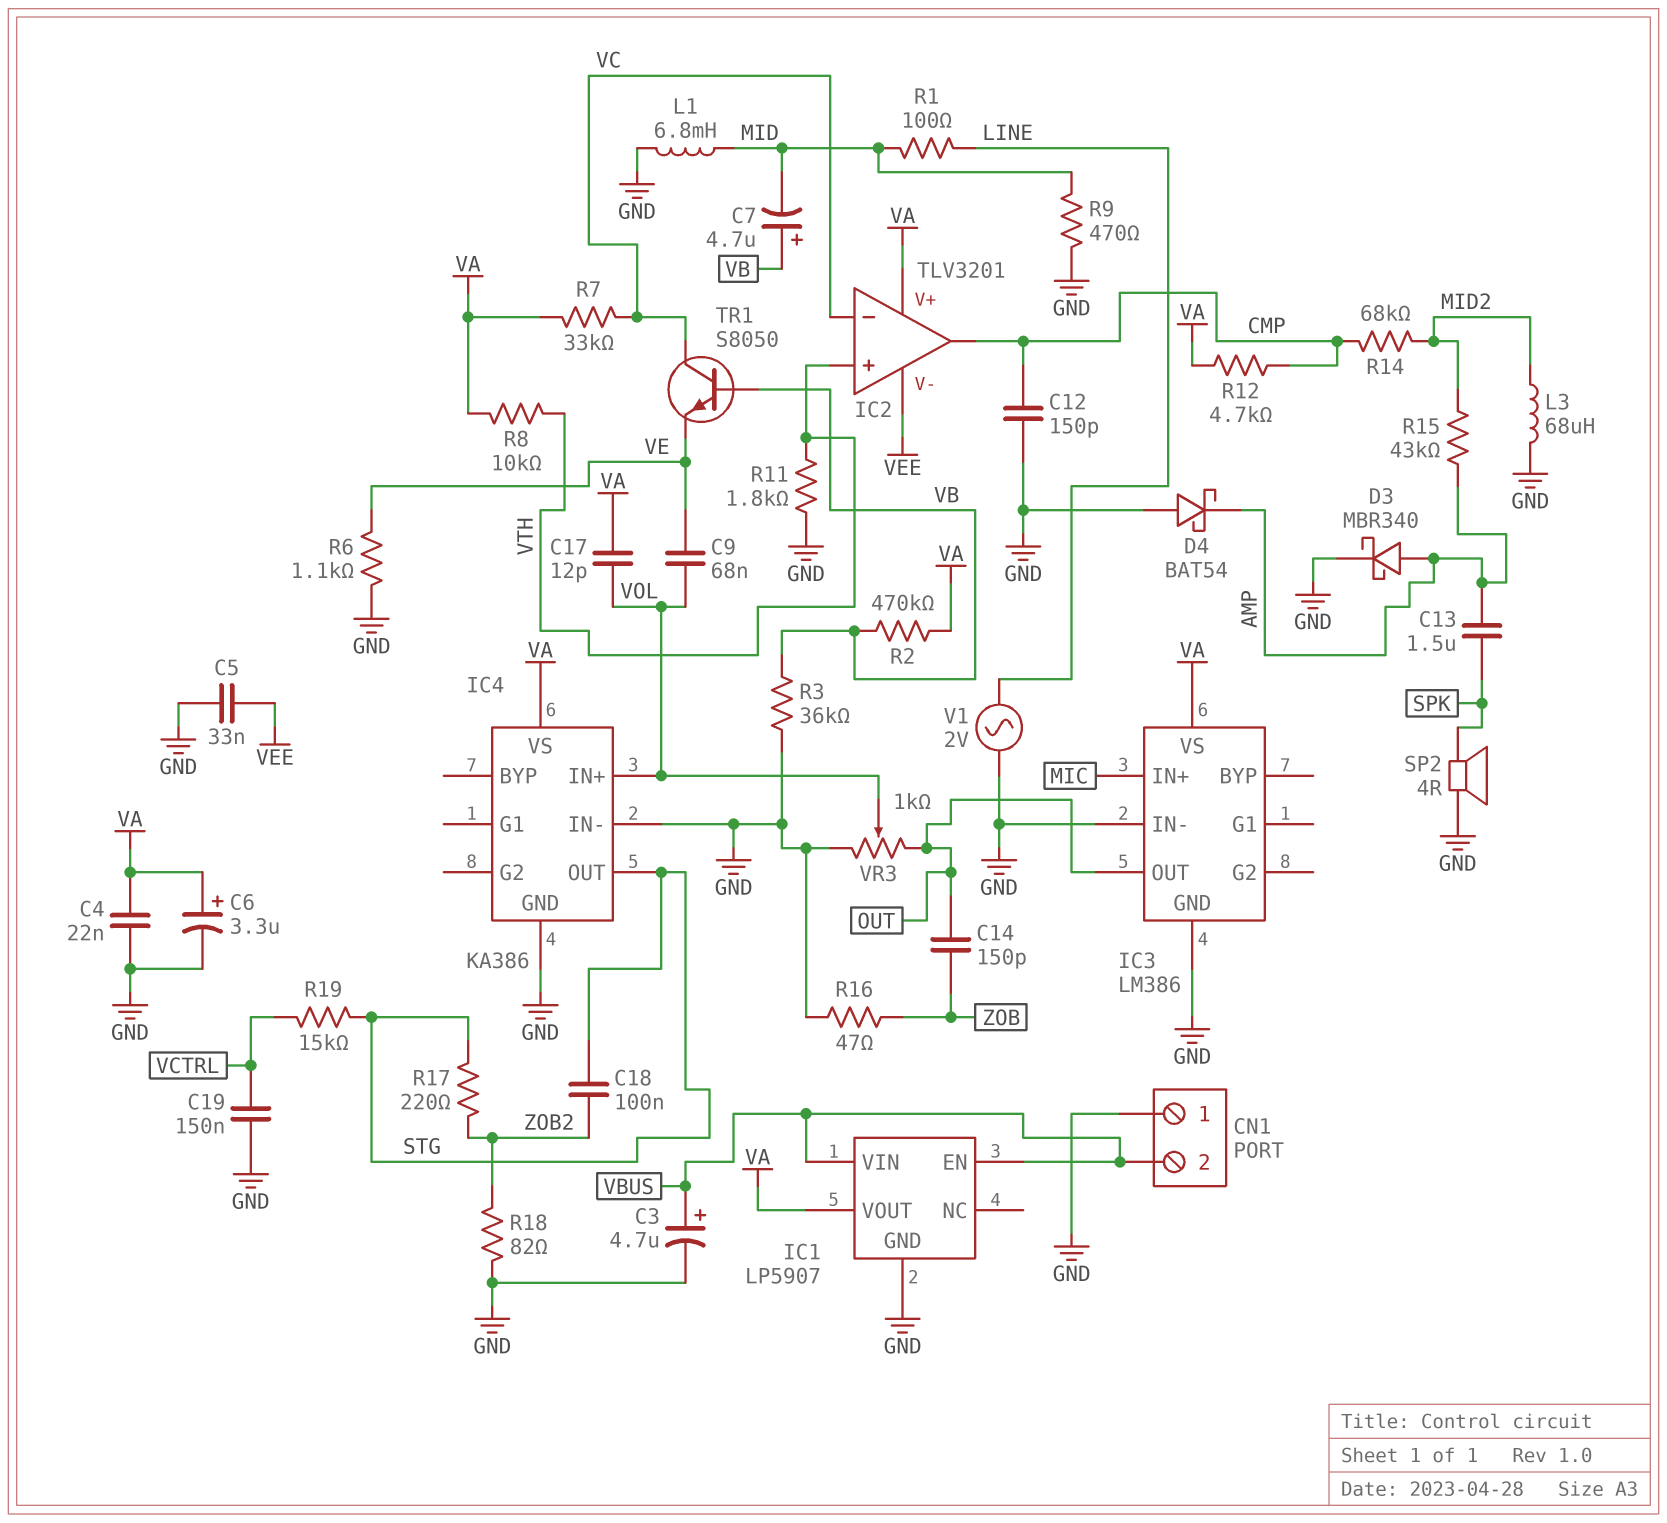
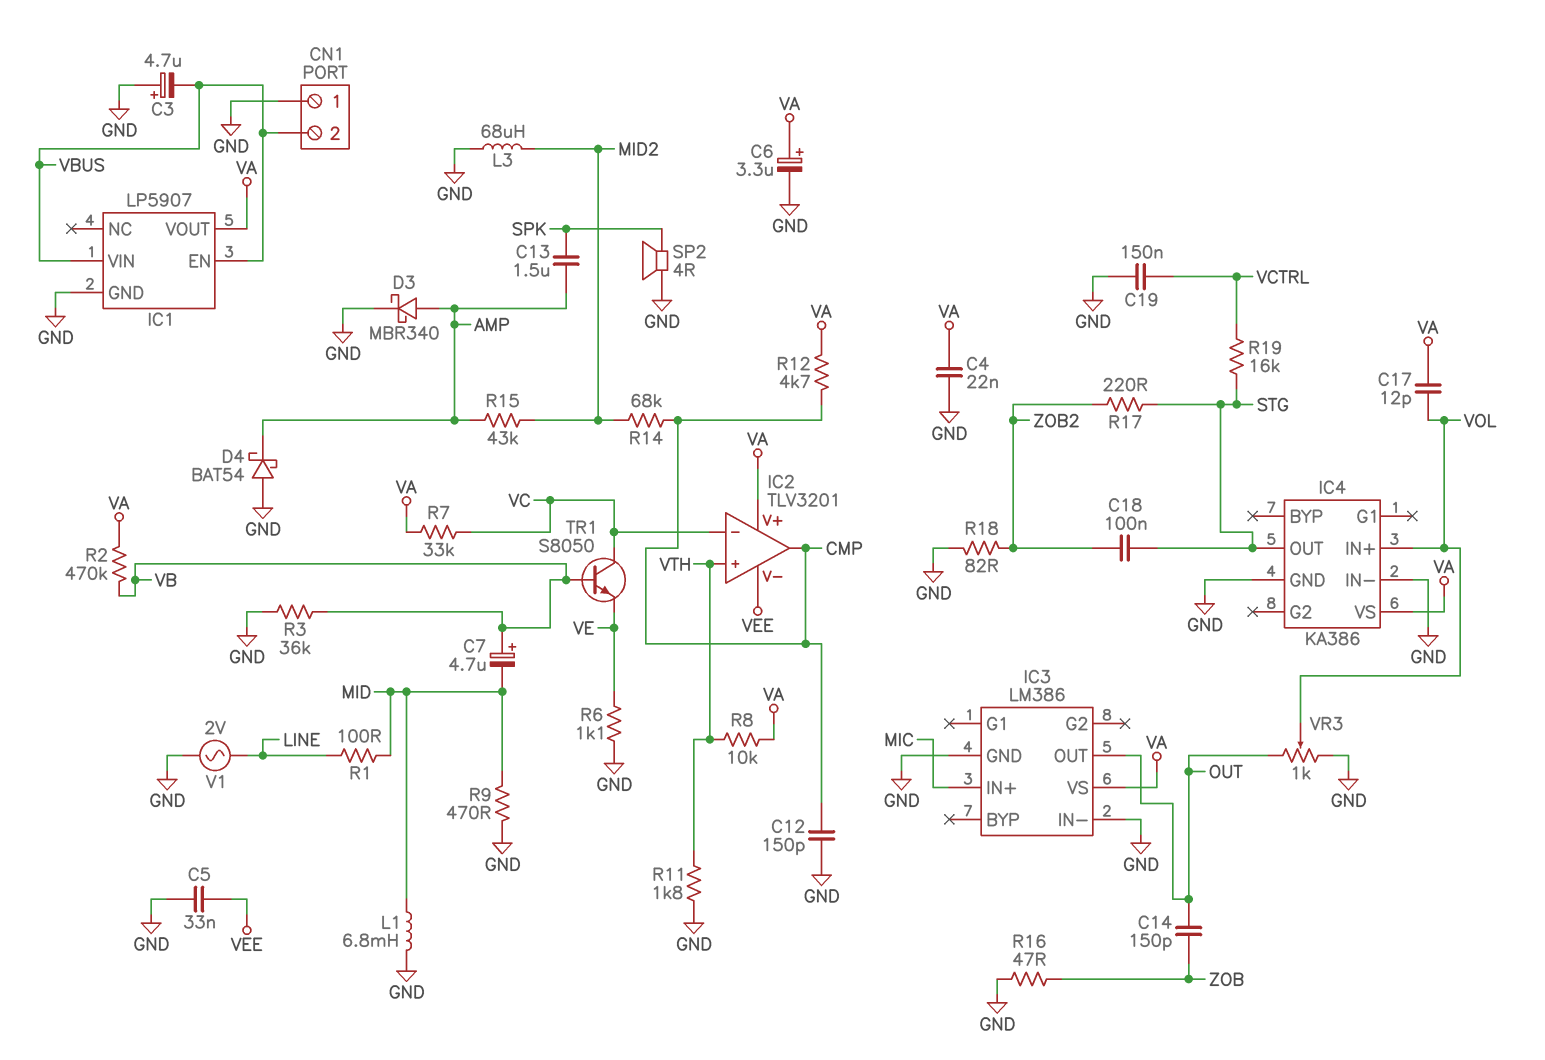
C3: 4.7uF (plus VBUS, minus GND) -> 4.7uF (plus GND, minus VBUS)
C9: 68nF (VE, VOL) -> none
R19: 15k (STG, VCTRL) -> 16k (STG, VCTRL)

